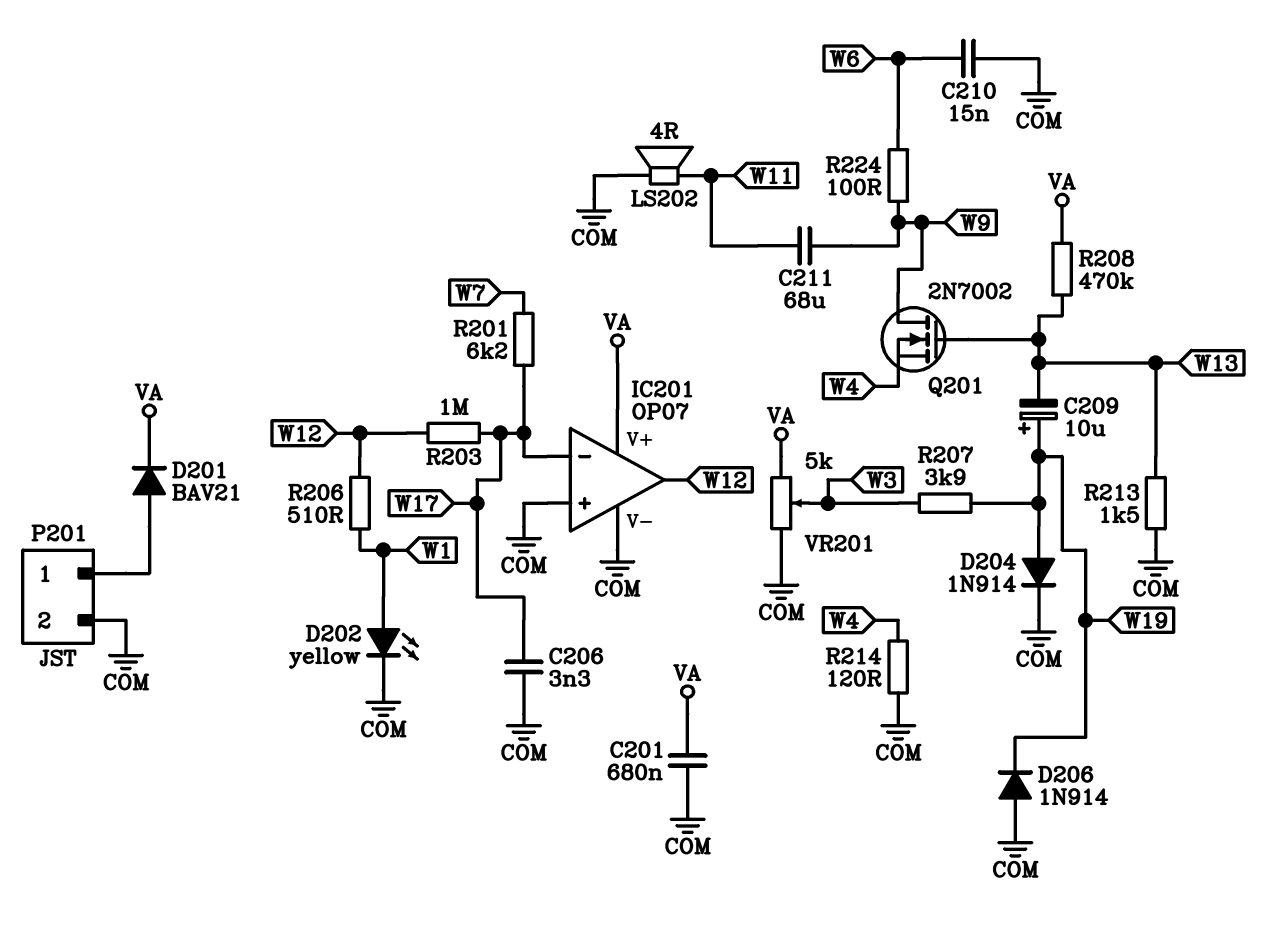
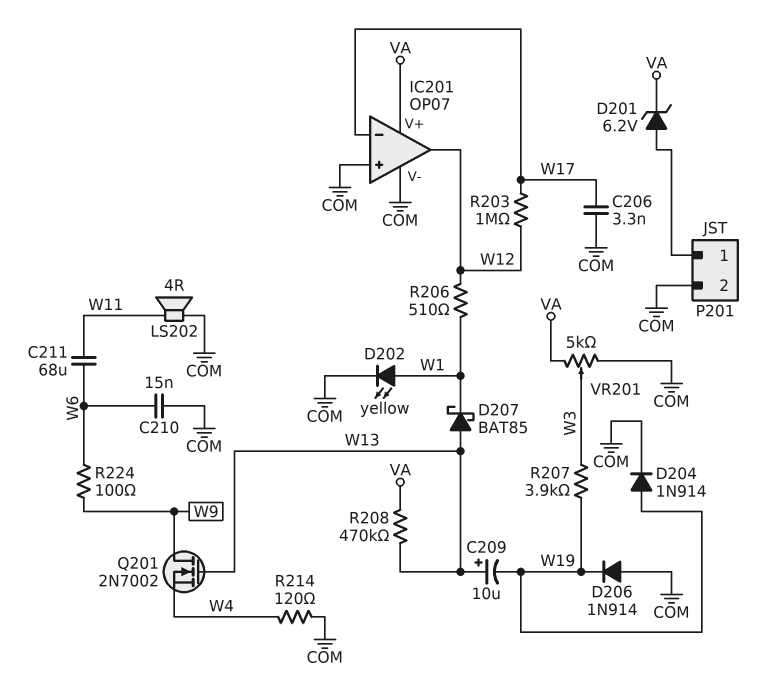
C201: 680nF (COM, VA) -> none
C209: 10uF (plus W19, minus W13) -> 10uF (plus W13, minus W19)
C211: 68uF (W9, W11) -> 68uF (W6, W11)
D201: diode BAV21 (A P201/1, K VA) -> zener 6.2V (A P201/1, K VA)
D207: none -> schottky BAT85 (A W13, K W1)
R201: 6.2k (W7, W17) -> none
R213: 1.5k (COM, W13) -> none

